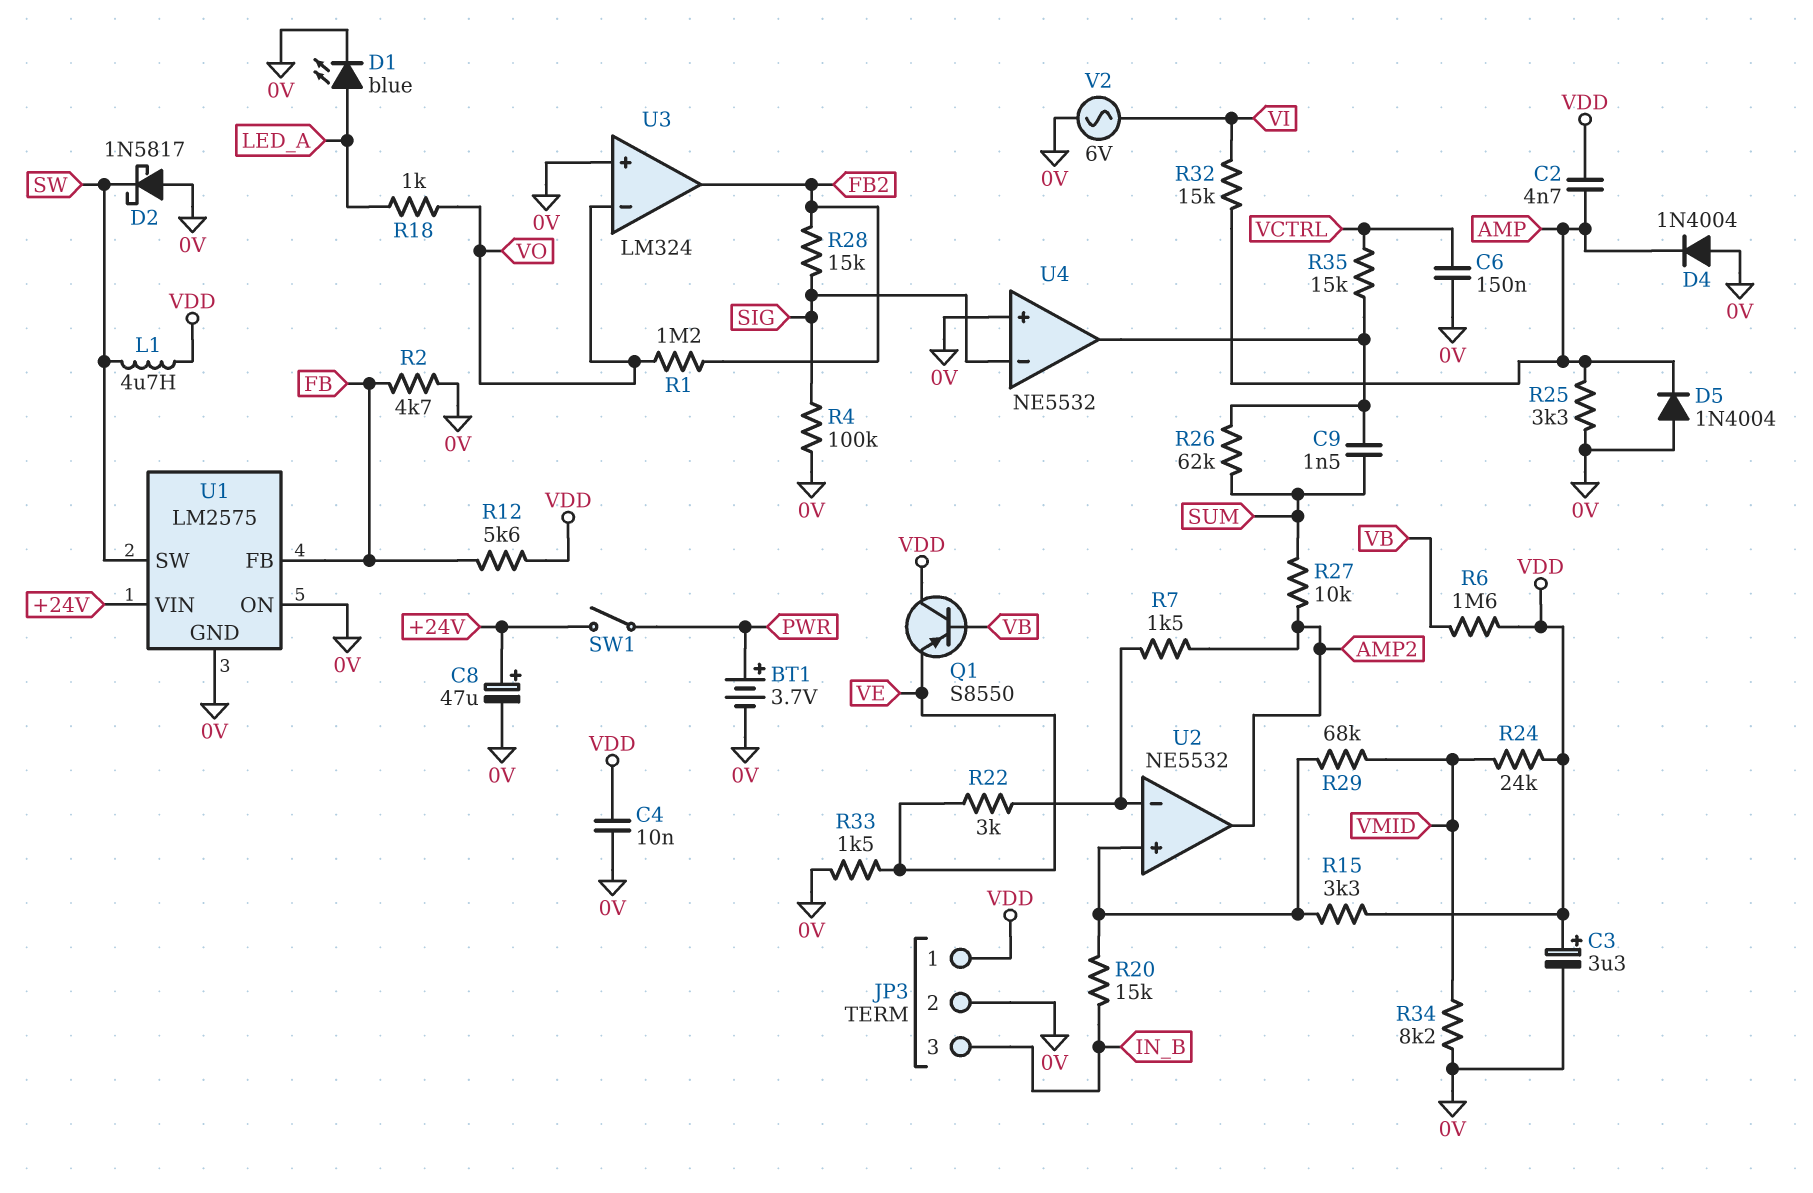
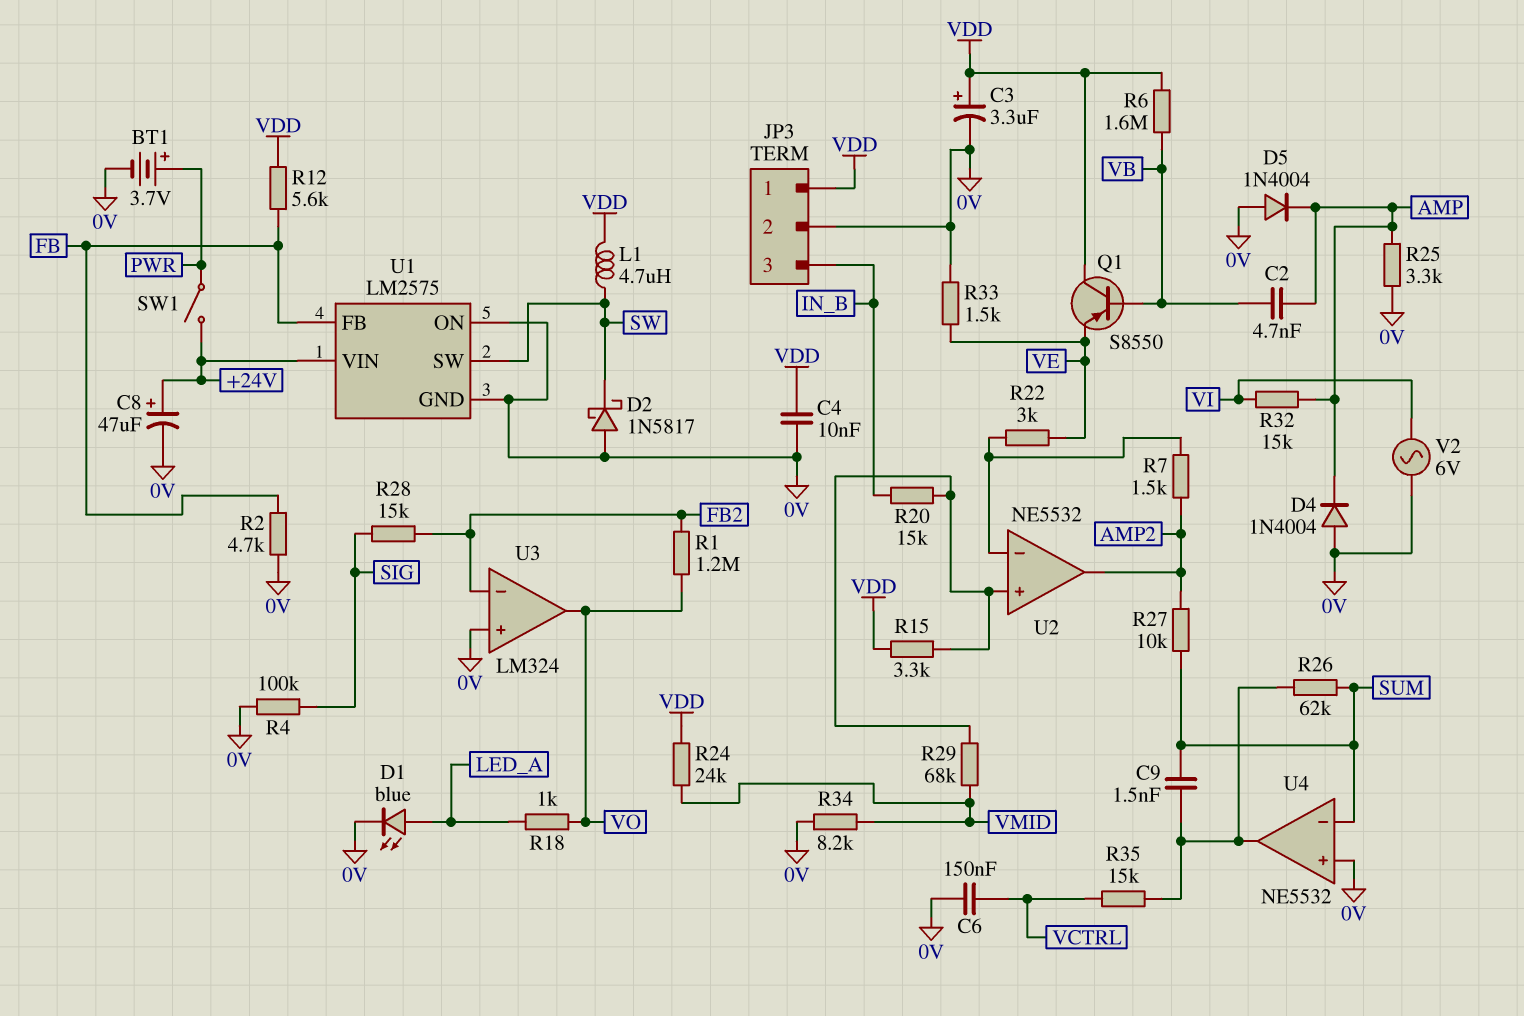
C2: 4.7nF (AMP, VDD) -> 4.7nF (AMP, VB)
U3 pin in-: VO -> FB2
U3 pin out: FB2 -> VO
U4 pin in-: SIG -> SUM

